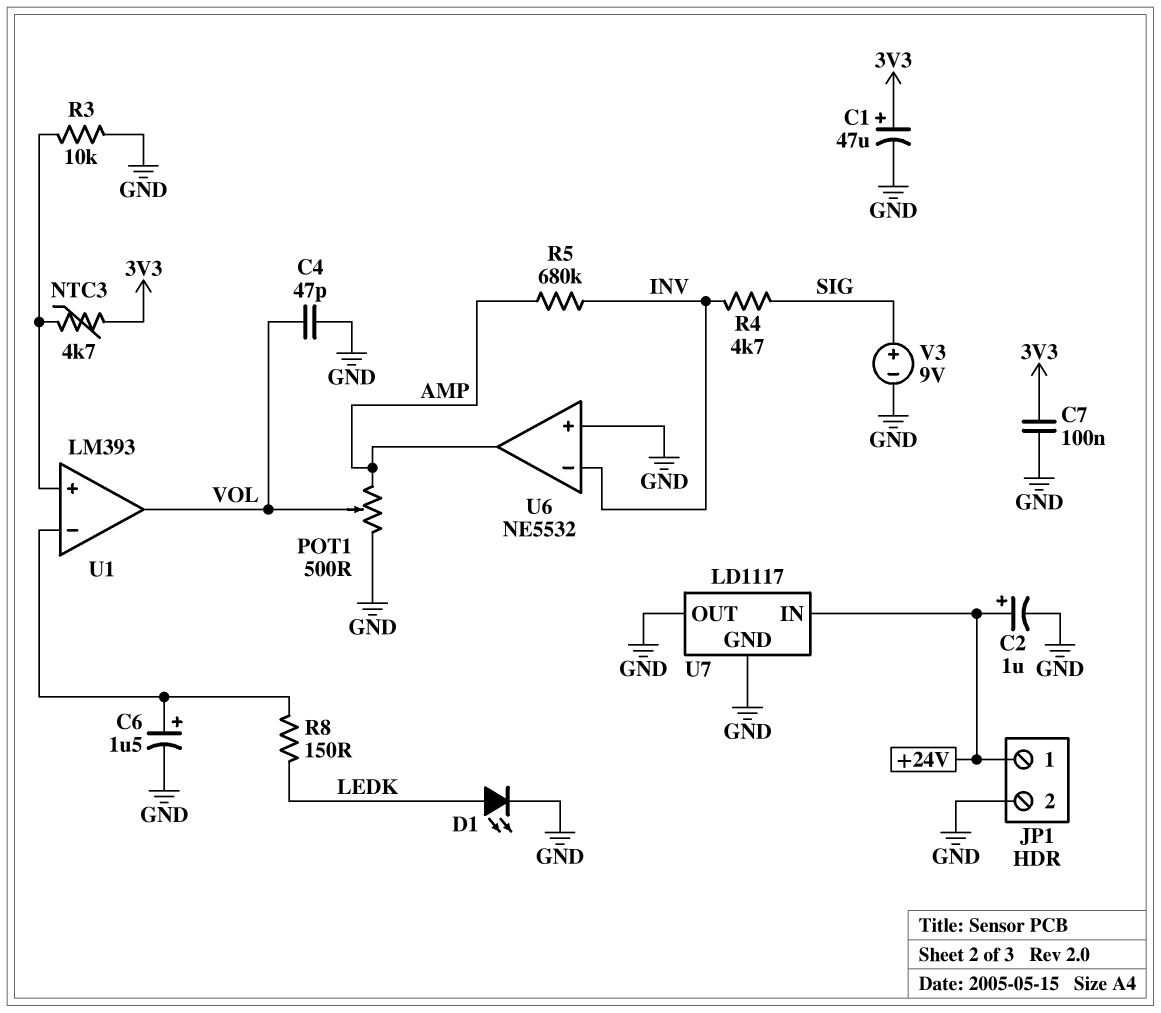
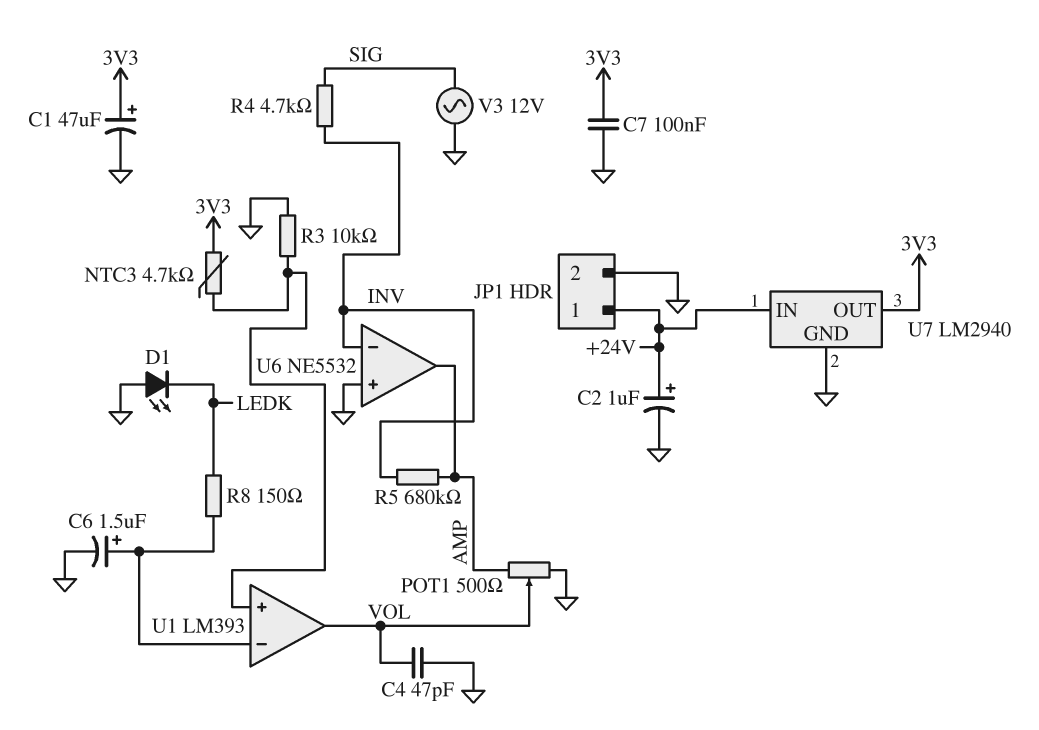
D1: LED (A LEDK, K GND) -> LED (A GND, K LEDK)
U7: LD1117 -> LM2940
U7 pin OUT: GND -> 3V3
V3: 9V (plus SIG, minus GND) -> AC 12V (GND, SIG)

